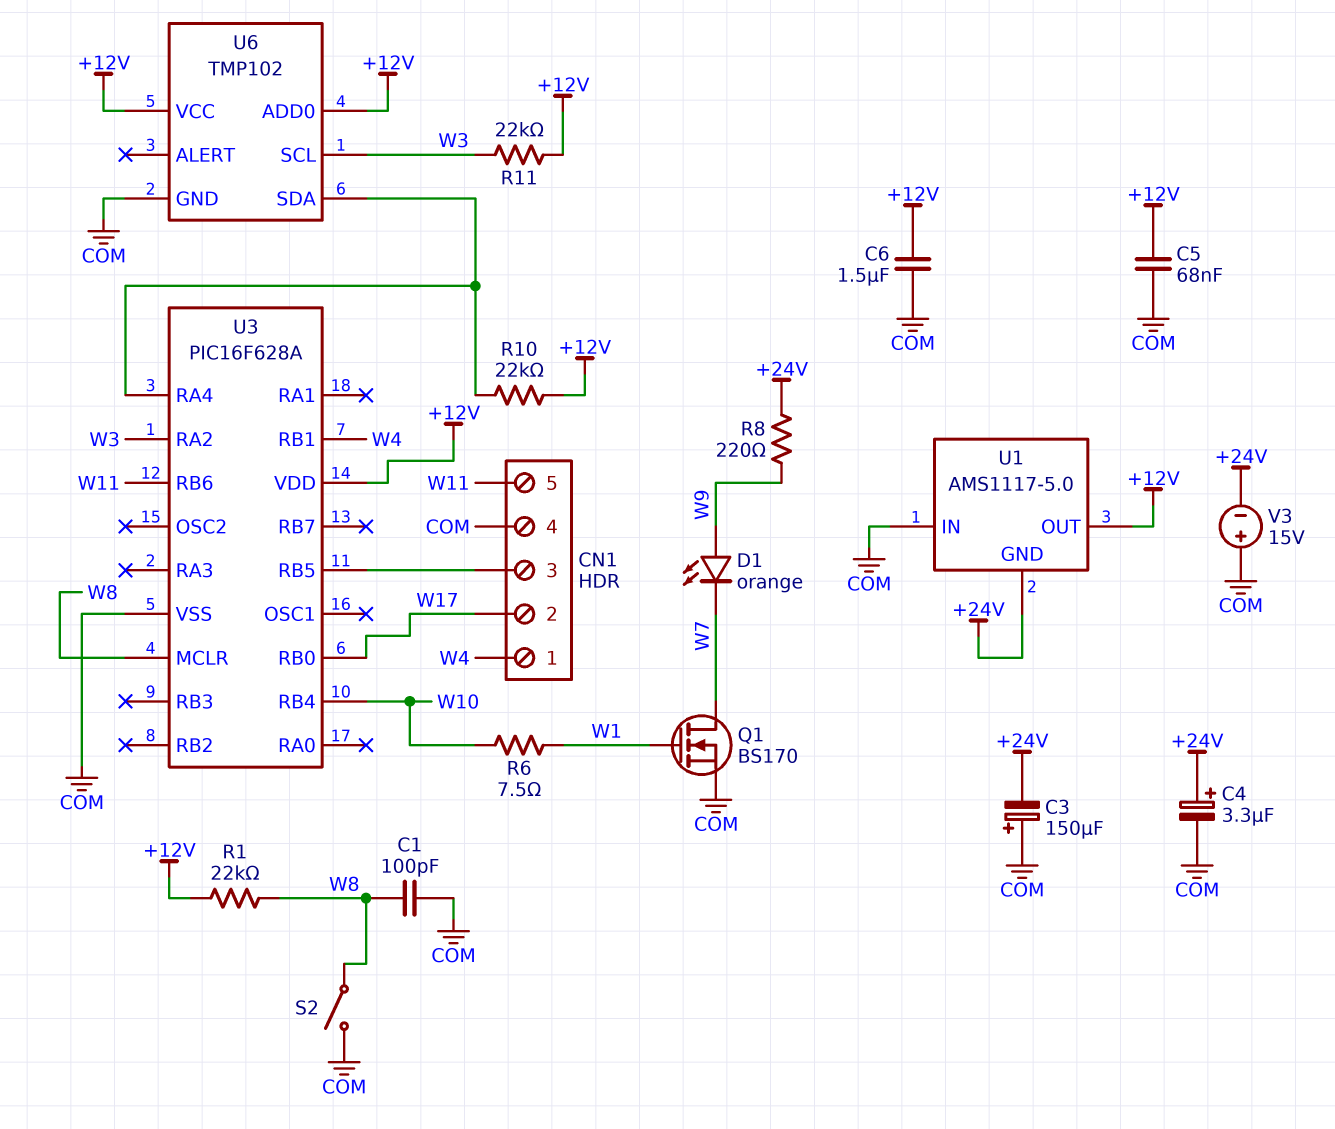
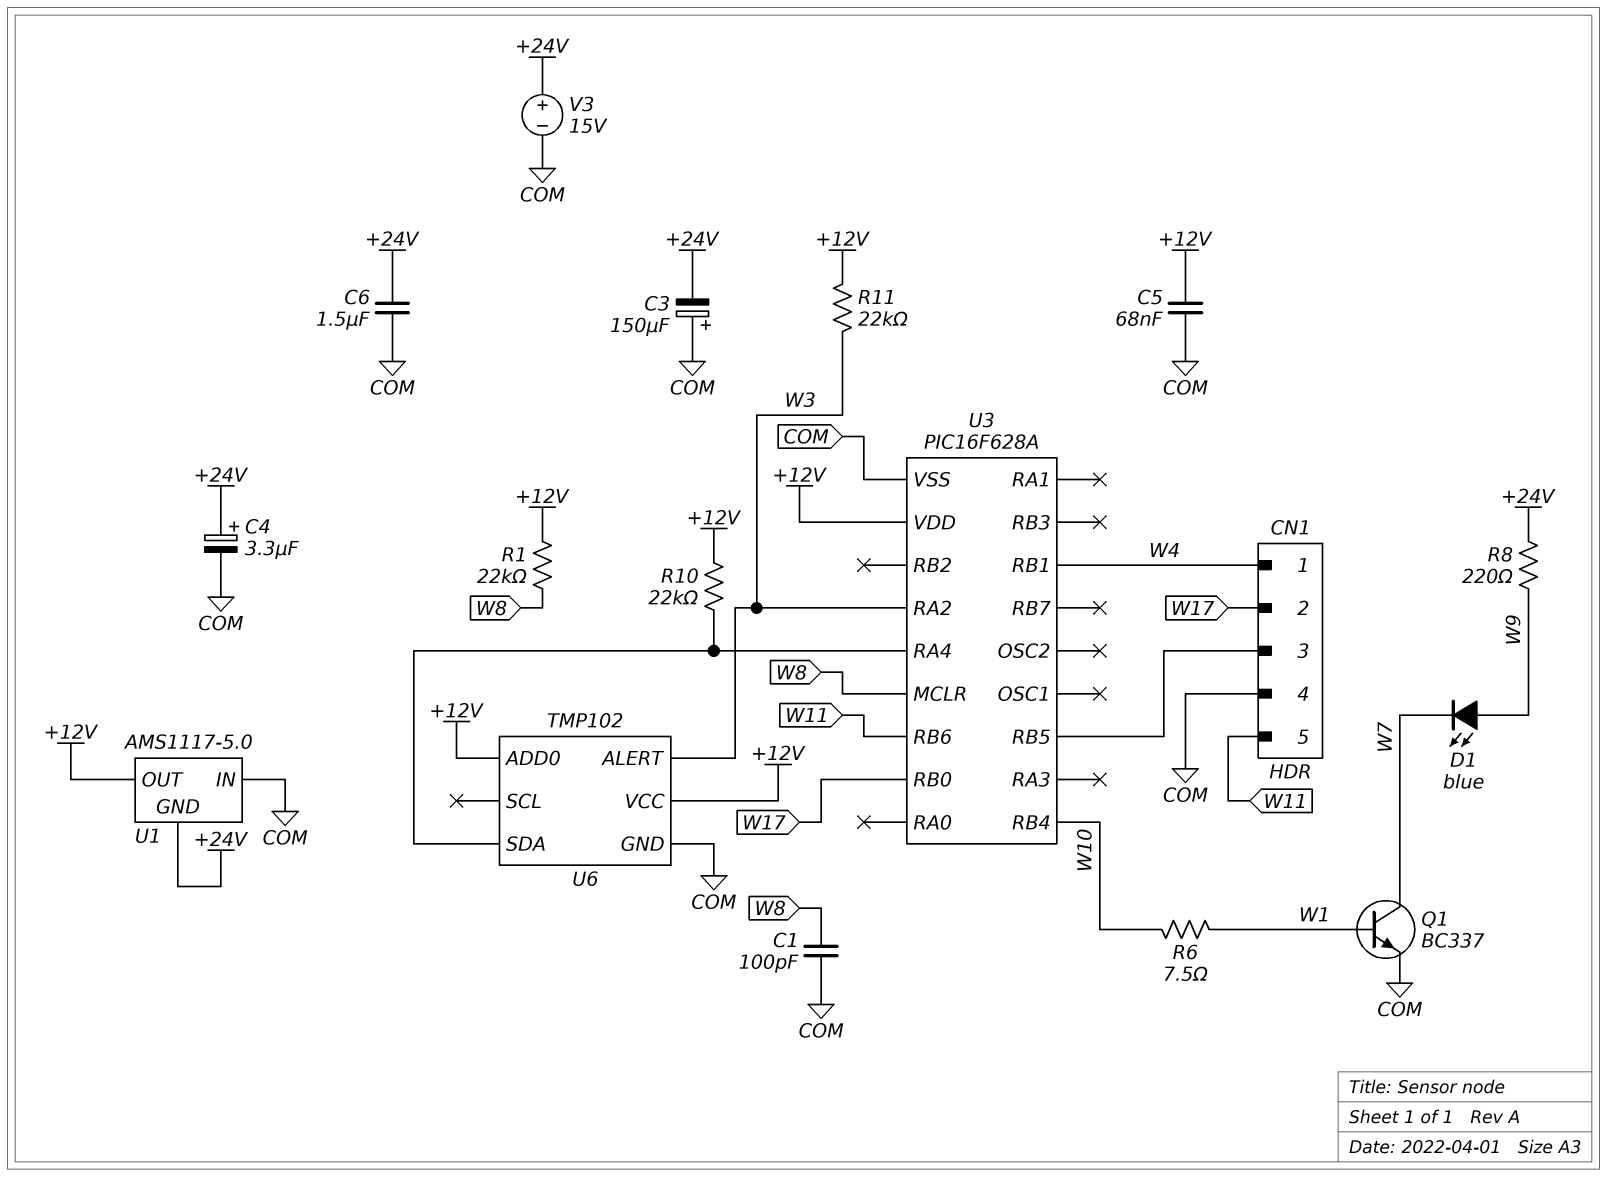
C6: 1.5uF (+12V, COM) -> 1.5uF (+24V, COM)
D1: LED orange (A W9, K W7) -> LED blue (A W9, K W7)
Q1: NMOS BS170 (G W1, D W7, S COM) -> NPN BC337 (B W1, C W7, E COM)
S2: switch (COM, W8) -> none
U6 pin ALERT: none -> W3
U6 pin SCL: W3 -> none
V3: 15V (plus COM, minus +24V) -> 15V (plus +24V, minus COM)

